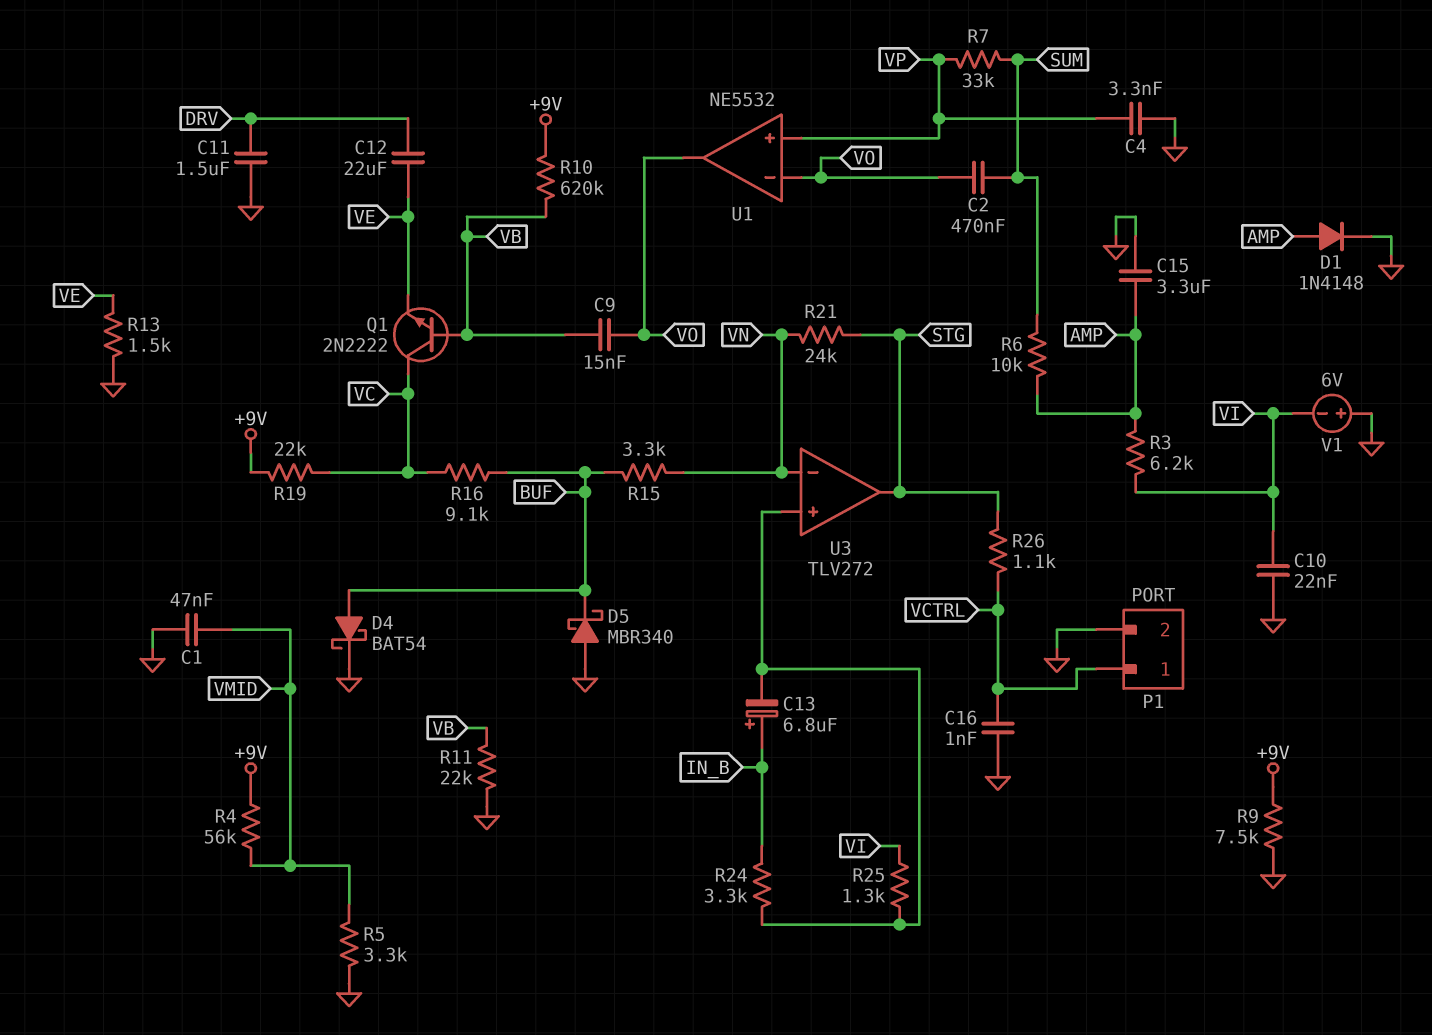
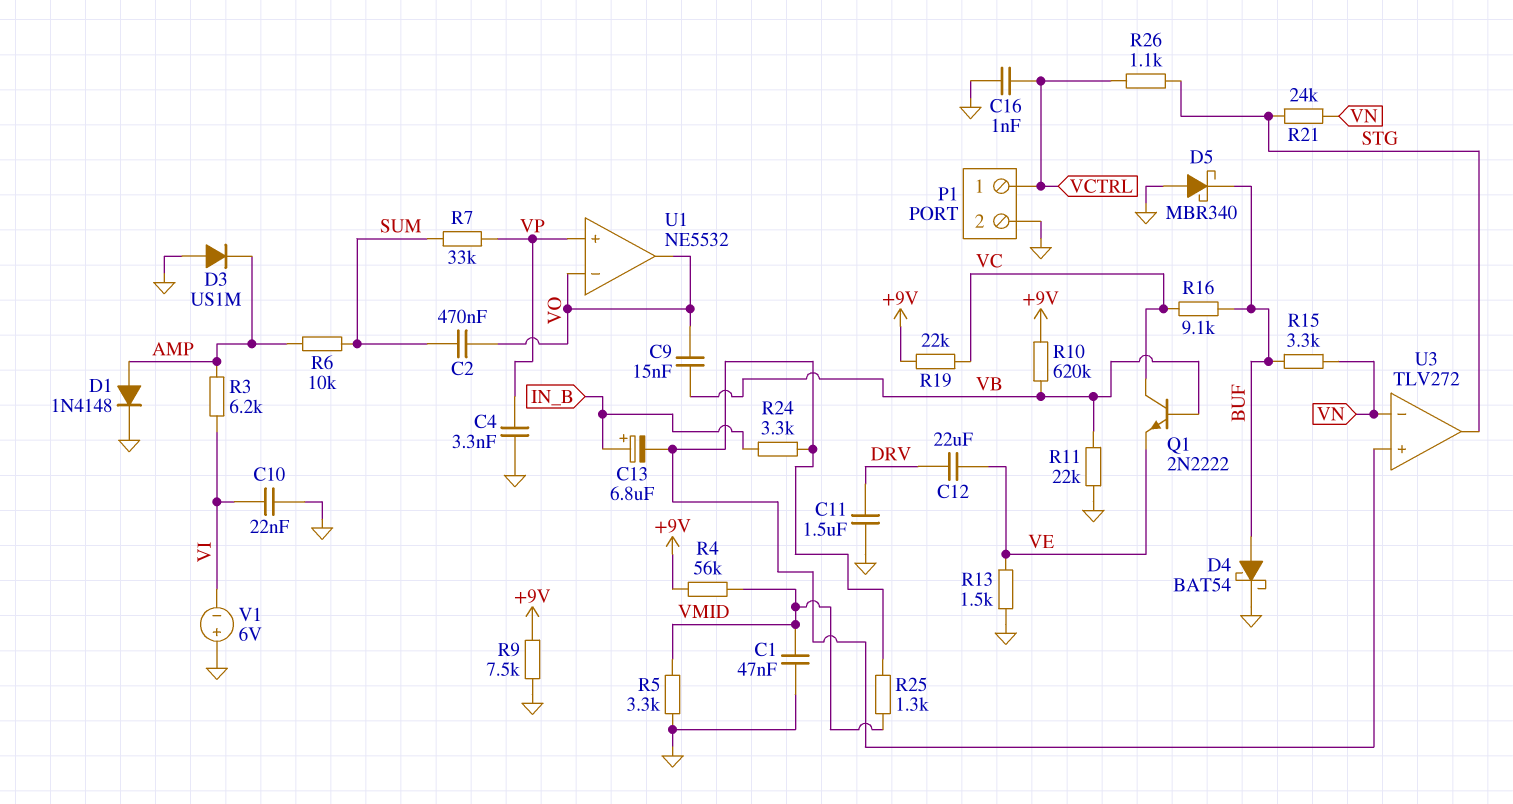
C15: 3.3uF (AMP, GND) -> none
D3: none -> diode US1M (A GND, K AMP)
R25: 1.3k (U3/in+, VI) -> 1.3k (U3/in+, VMID)

